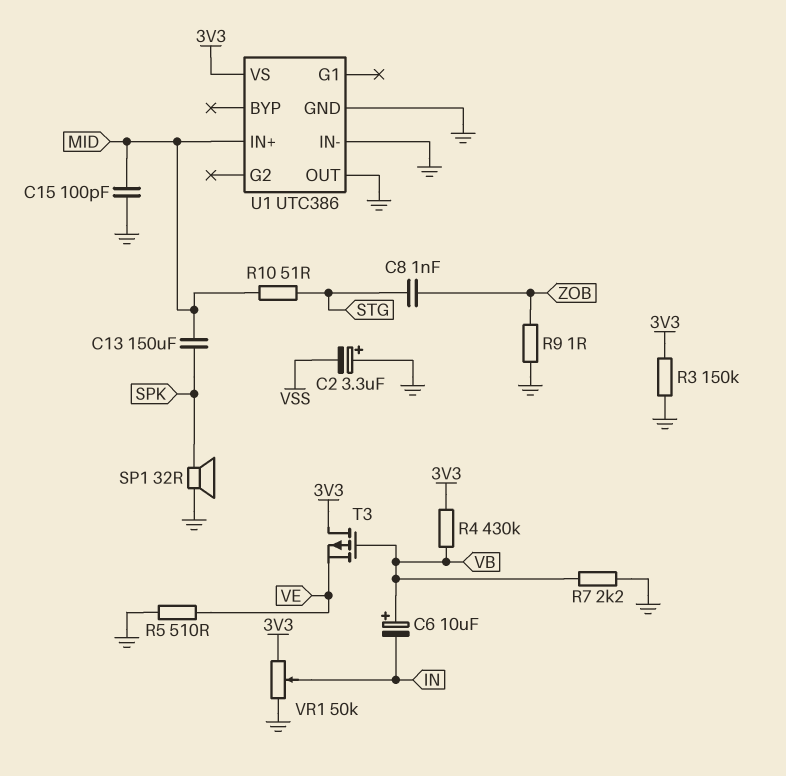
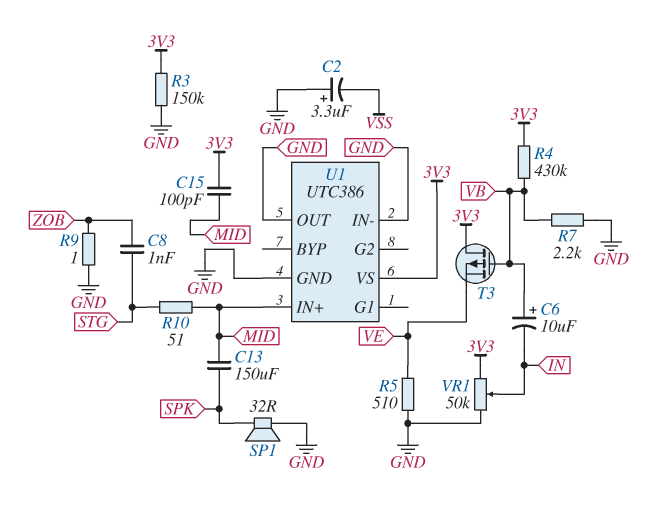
C15: 100pF (GND, MID) -> 100pF (3V3, MID)

